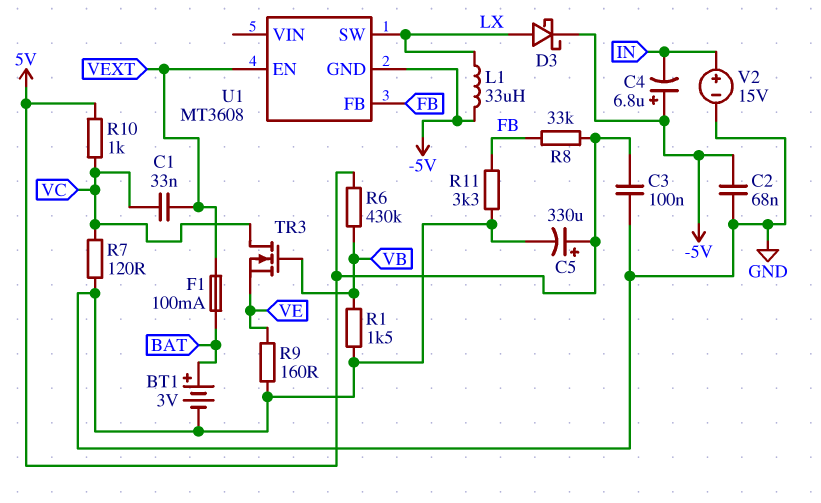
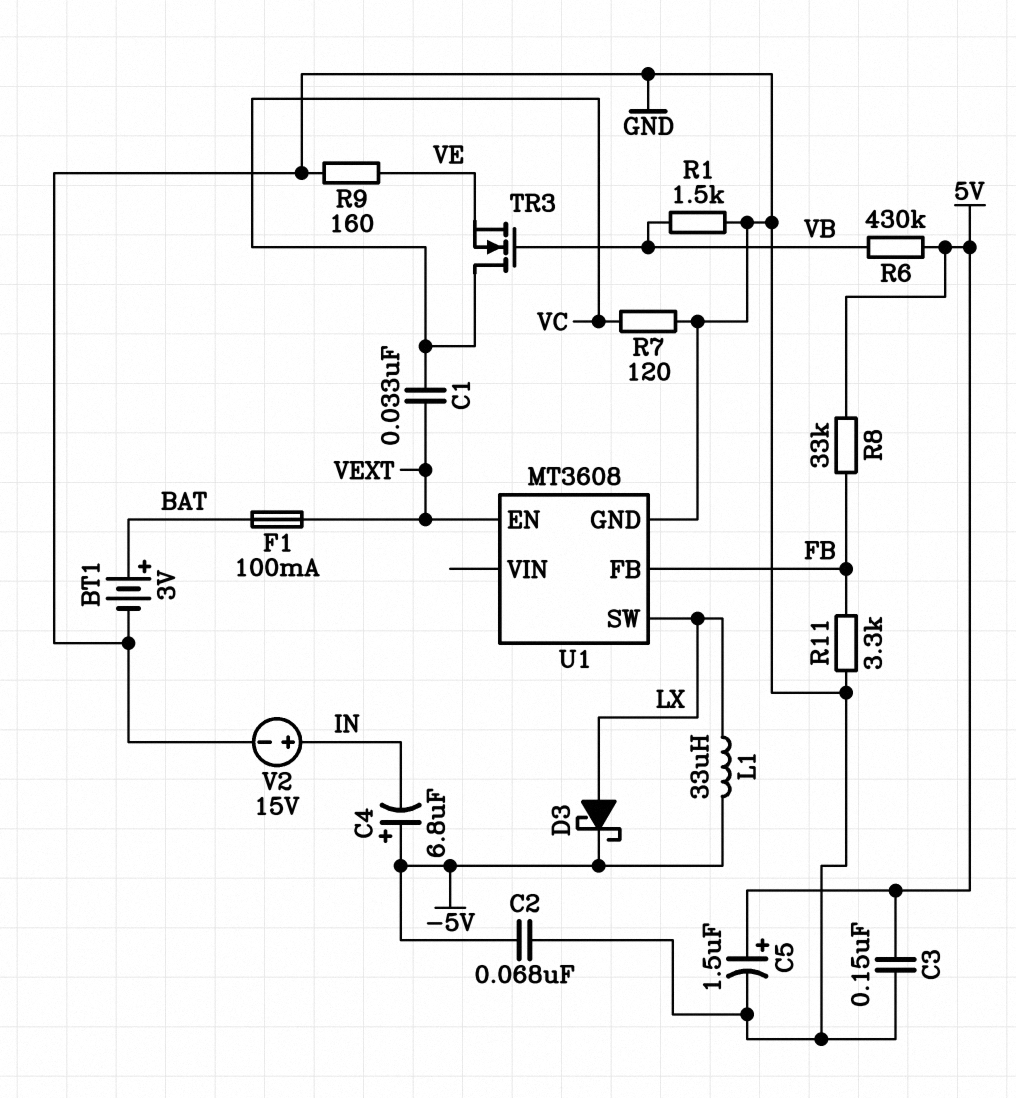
C3: 100nF (5V, GND) -> 150nF (5V, GND)
C5: 330uF (plus 5V, minus GND) -> 1.5uF (plus 5V, minus GND)
R10: 1k (5V, VC) -> none
U1 pin GND: -5V -> GND

